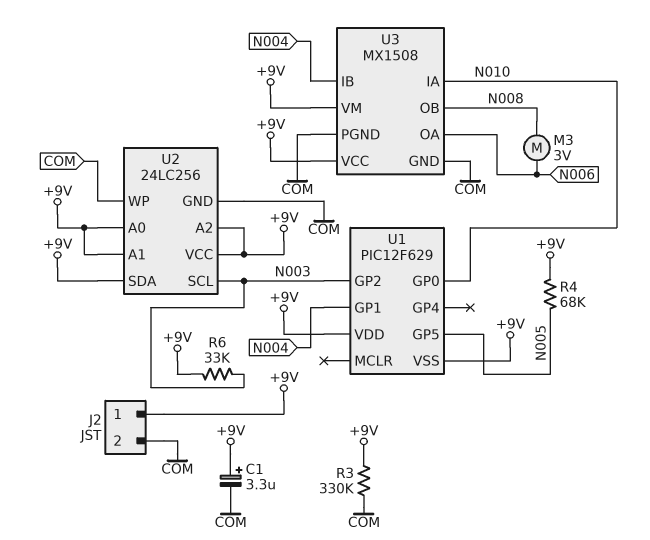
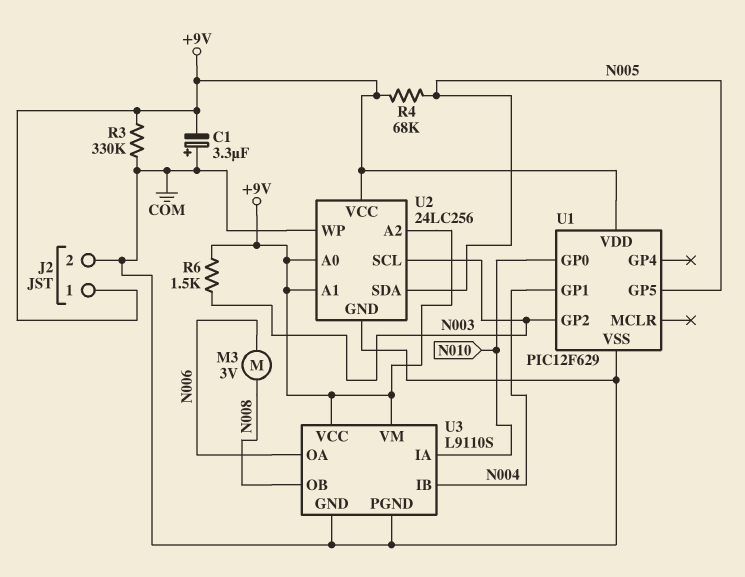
C1: 3.3uF (plus +9V, minus COM) -> 3.3uF (plus COM, minus +9V)
R6: 33k (+9V, N003) -> 1.5k (+9V, N003)
U1 pin VSS: +9V -> COM
U2 pin SDA: +9V -> N005
U3: MX1508 -> L9110S

